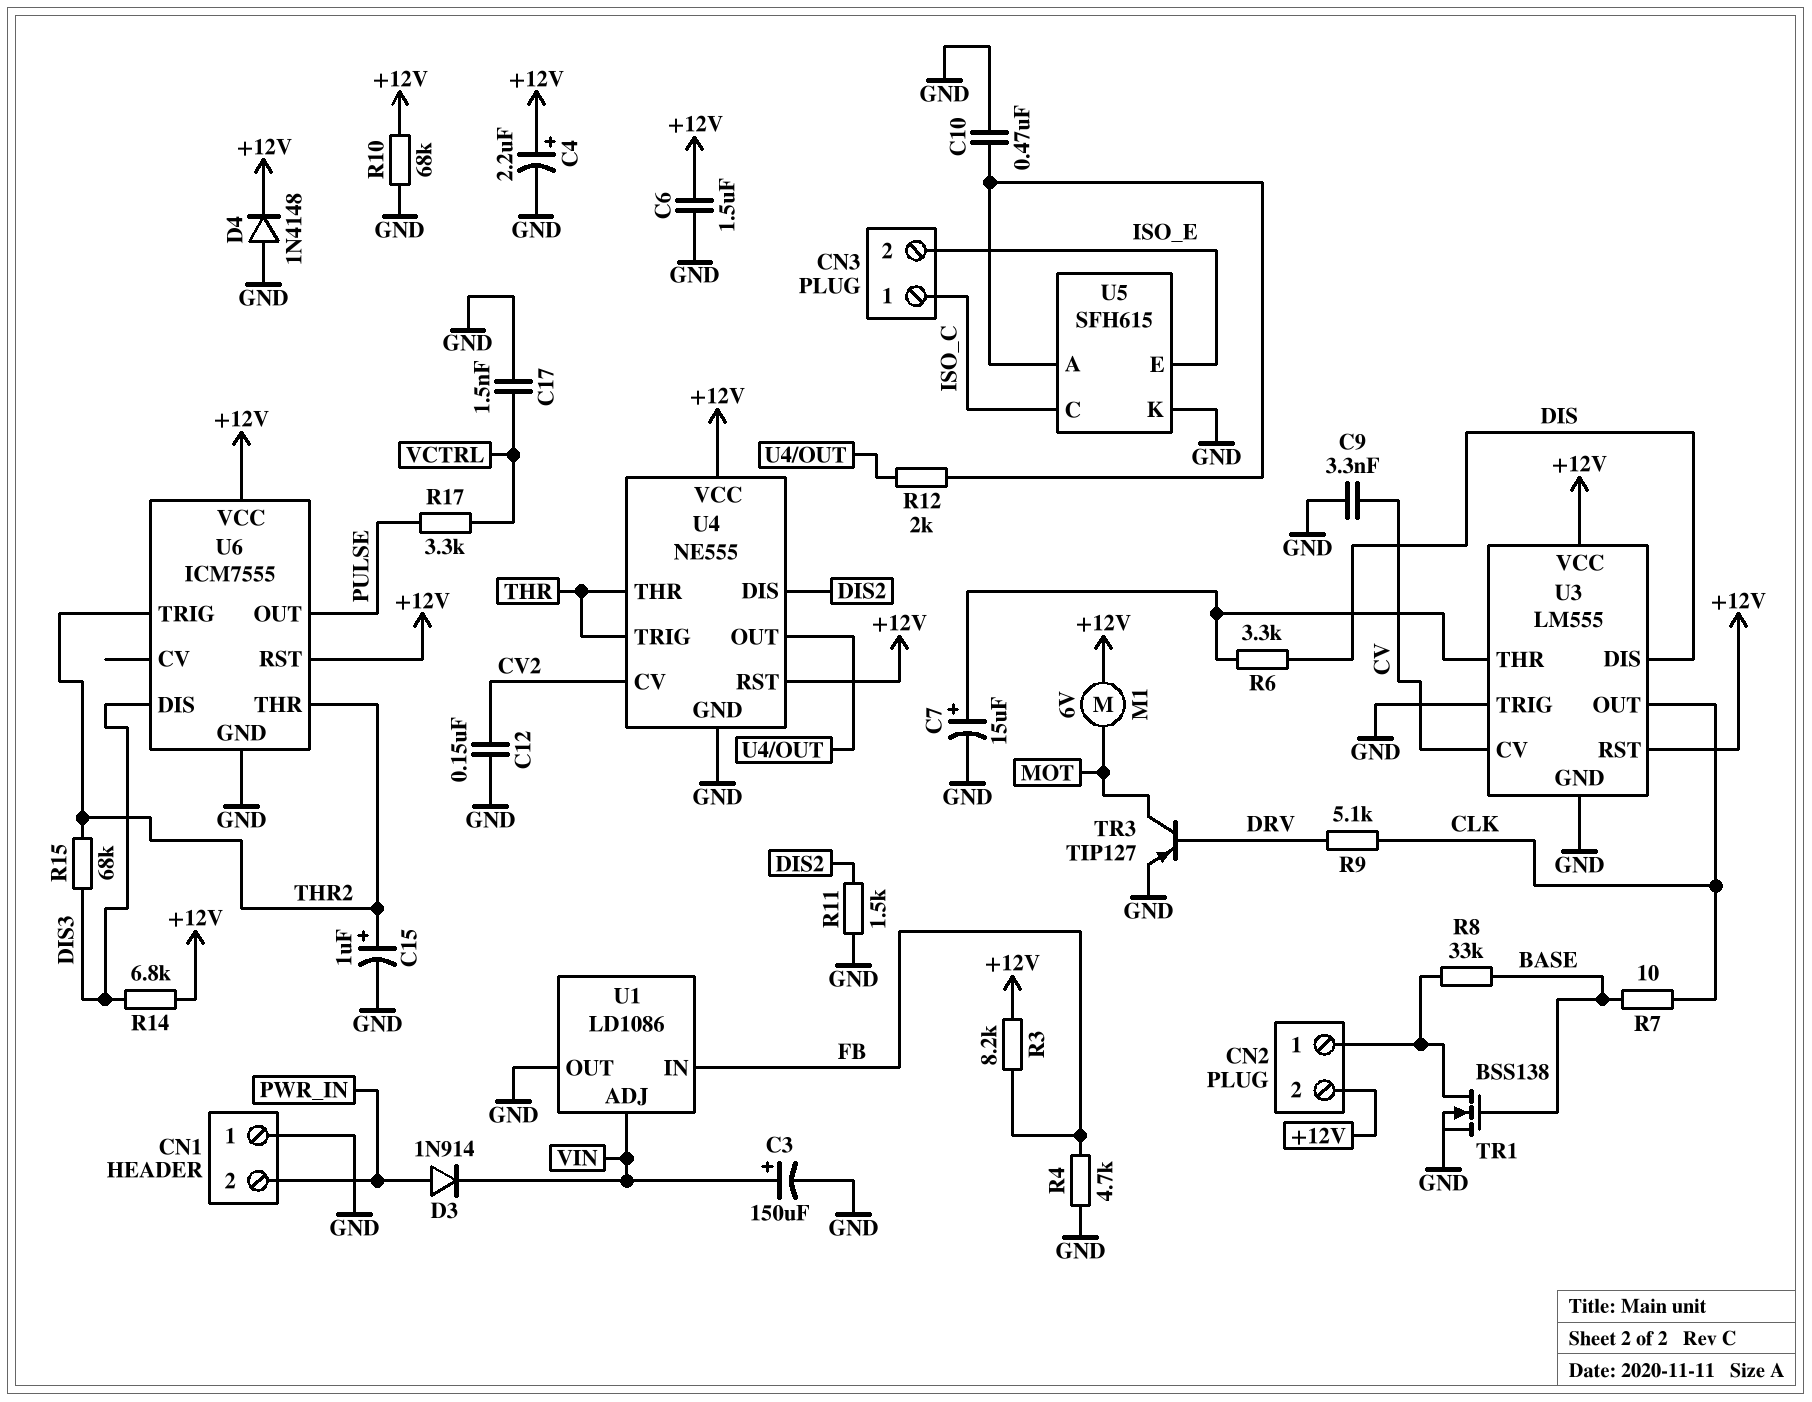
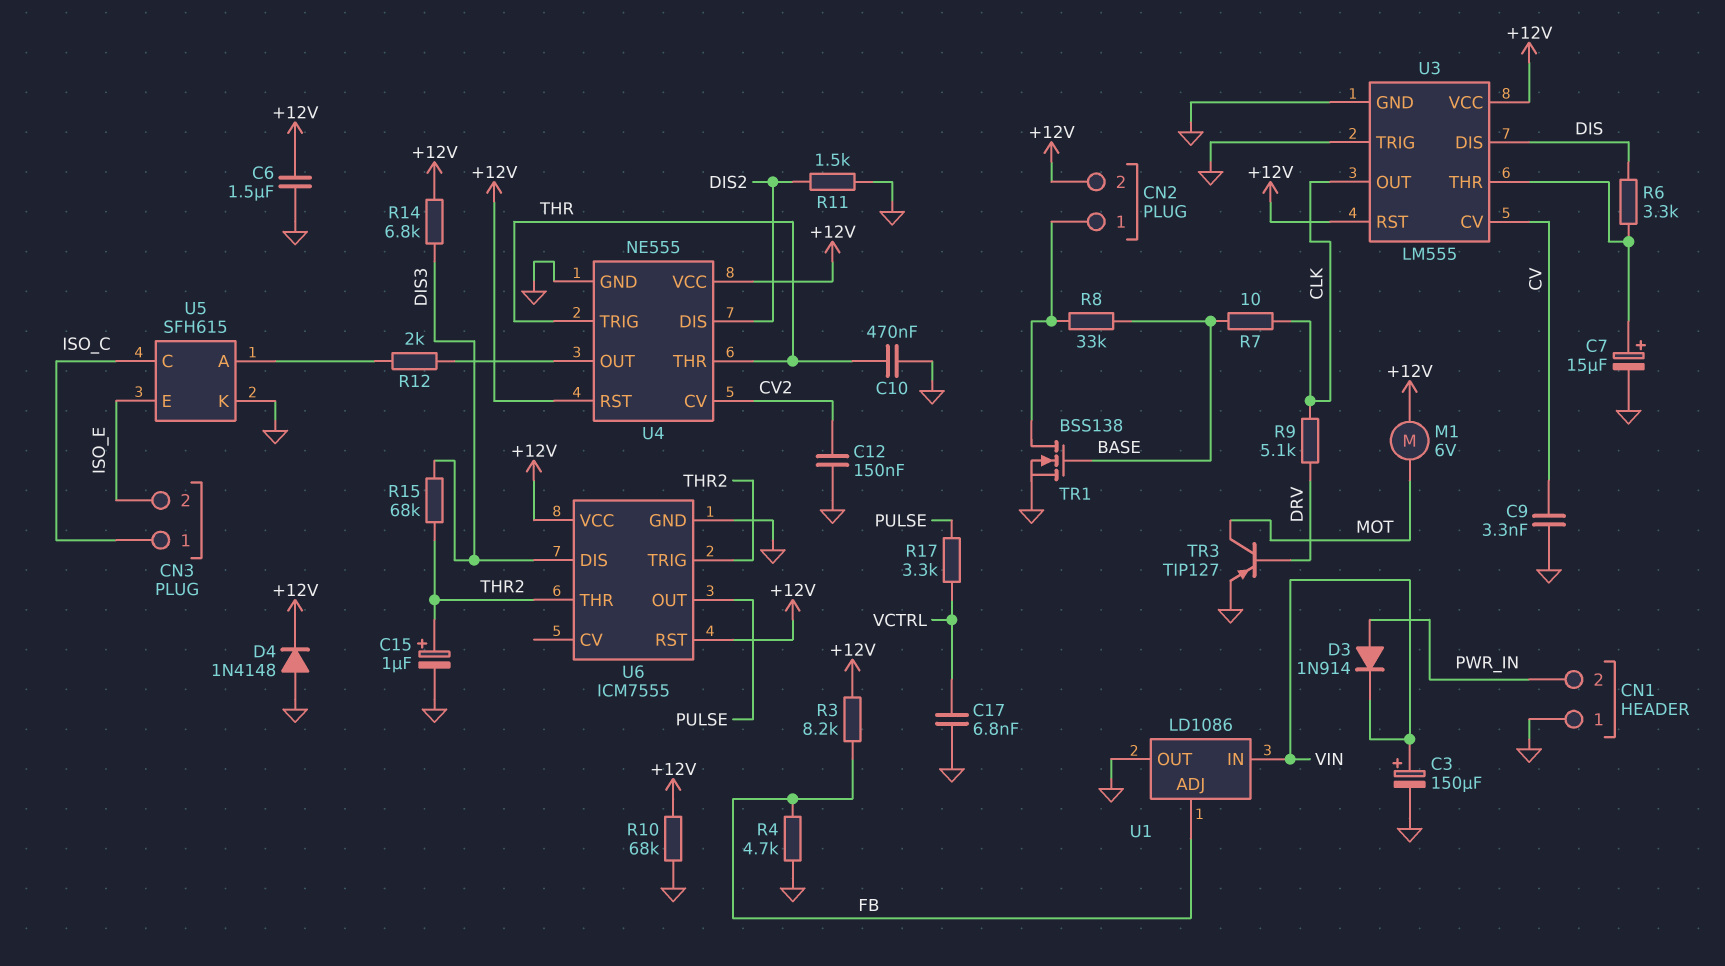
C4: 2.2uF (plus +12V, minus GND) -> none
C10: 470nF (GND, U5/A) -> 470nF (GND, THR)
C17: 1.5nF (GND, VCTRL) -> 6.8nF (GND, VCTRL)
U1 pin ADJ: VIN -> FB
U1 pin IN: FB -> VIN

